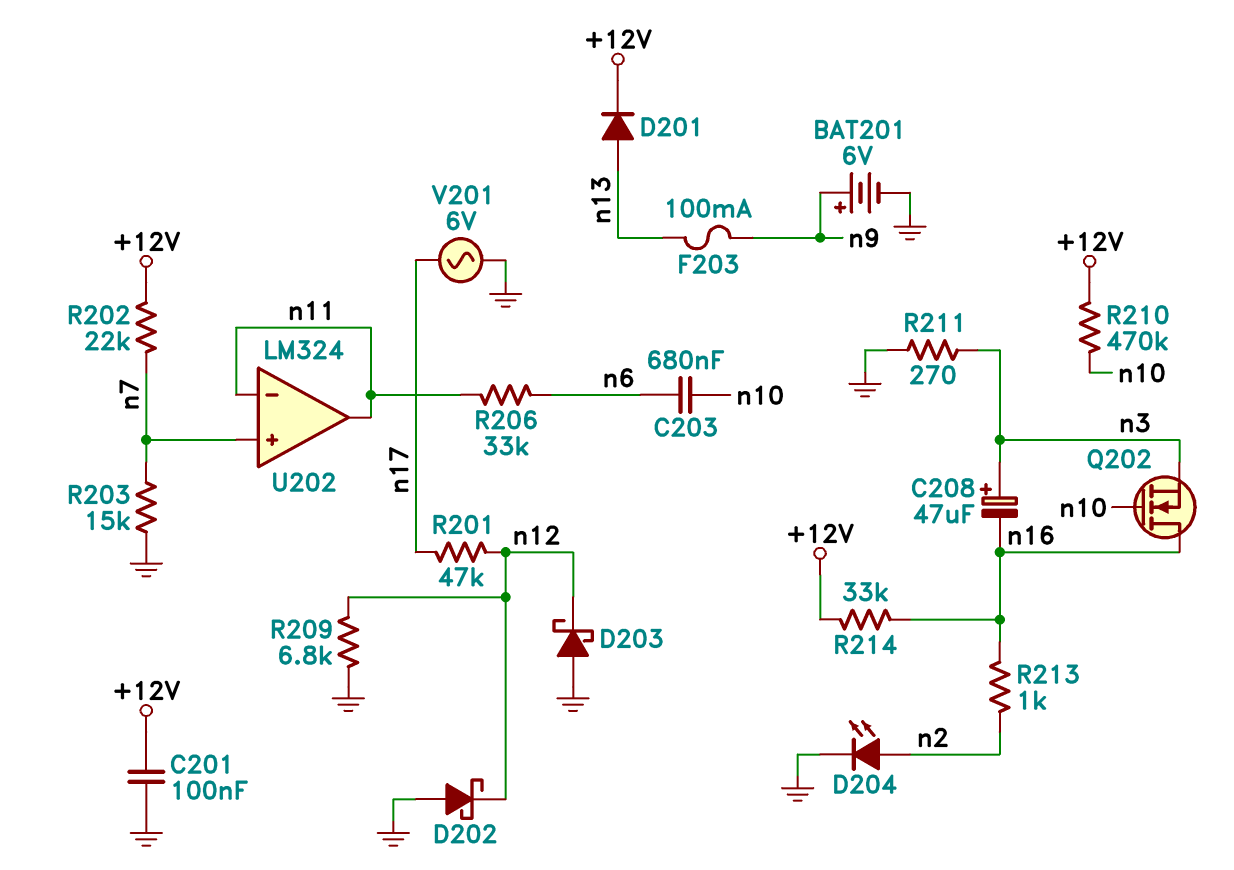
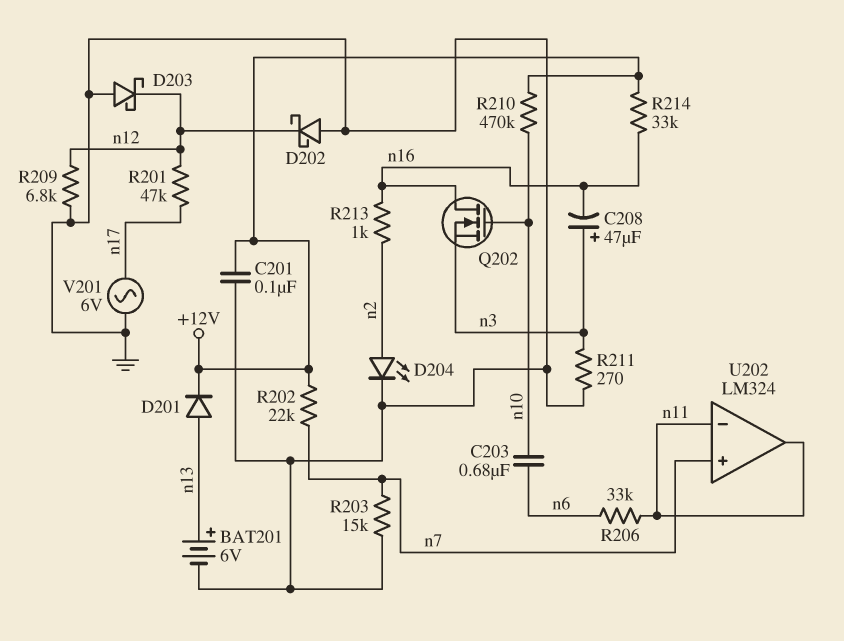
BAT201: 6V (plus n9, minus GND) -> 6V (plus n13, minus GND)
F203: 100mA (n9, n13) -> none

